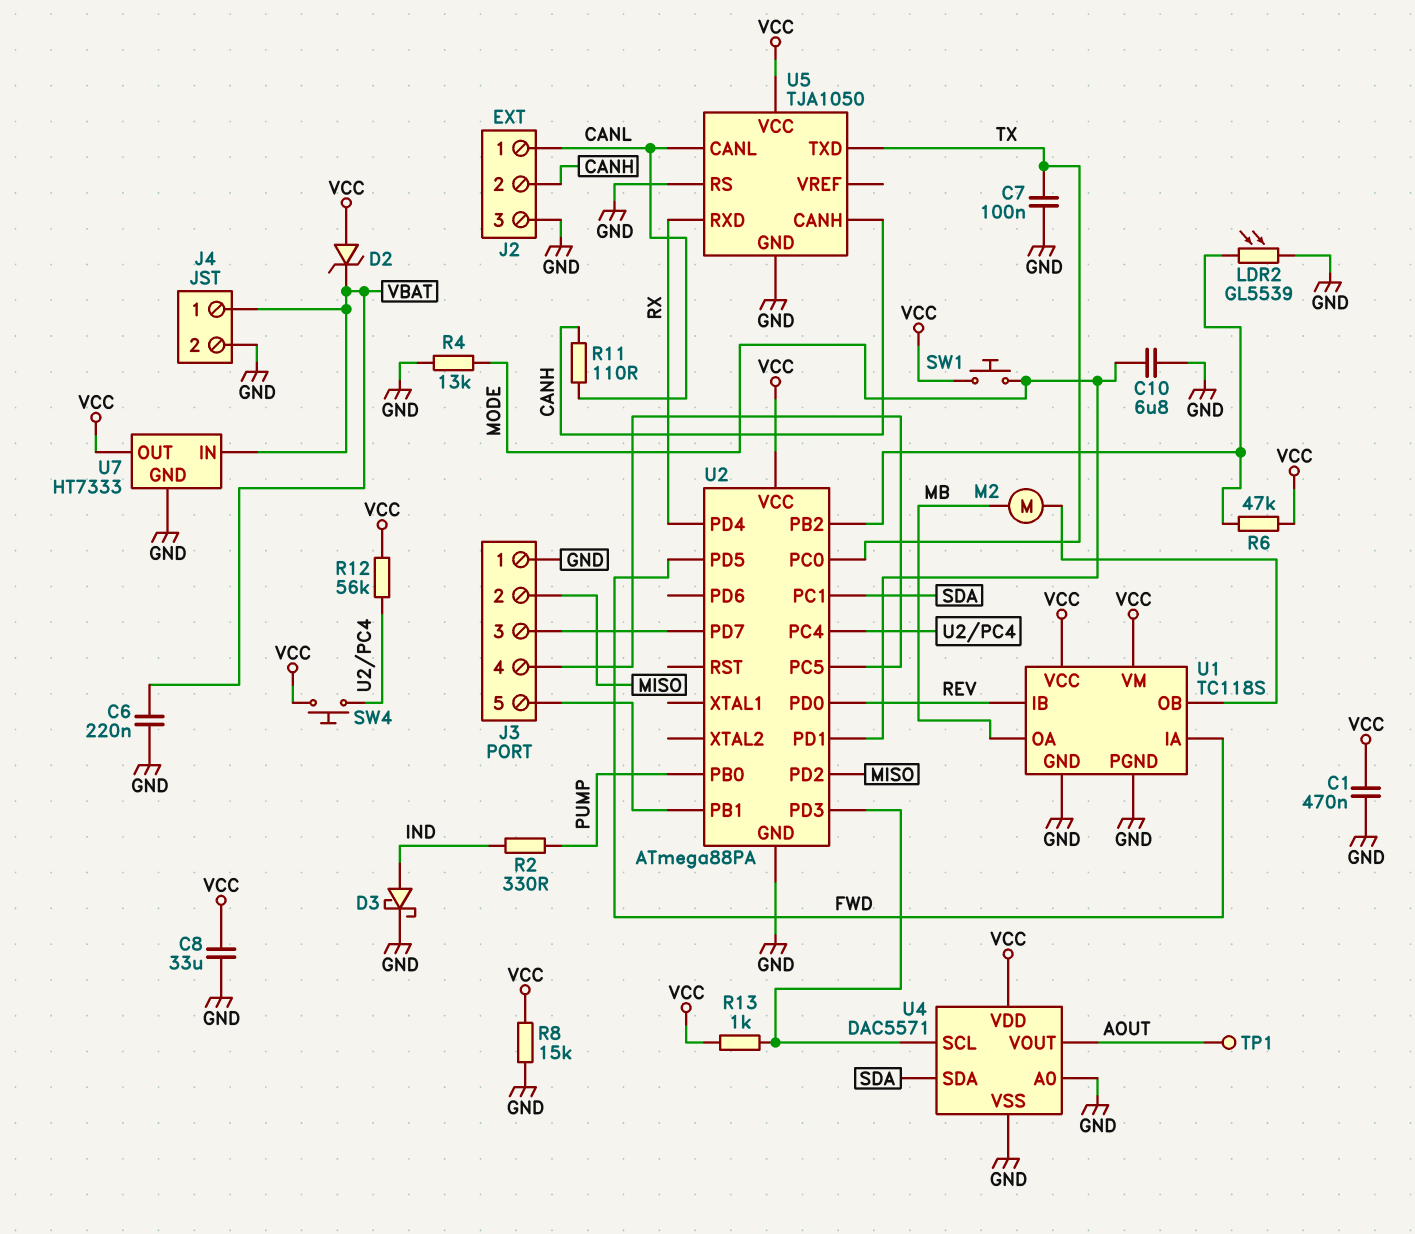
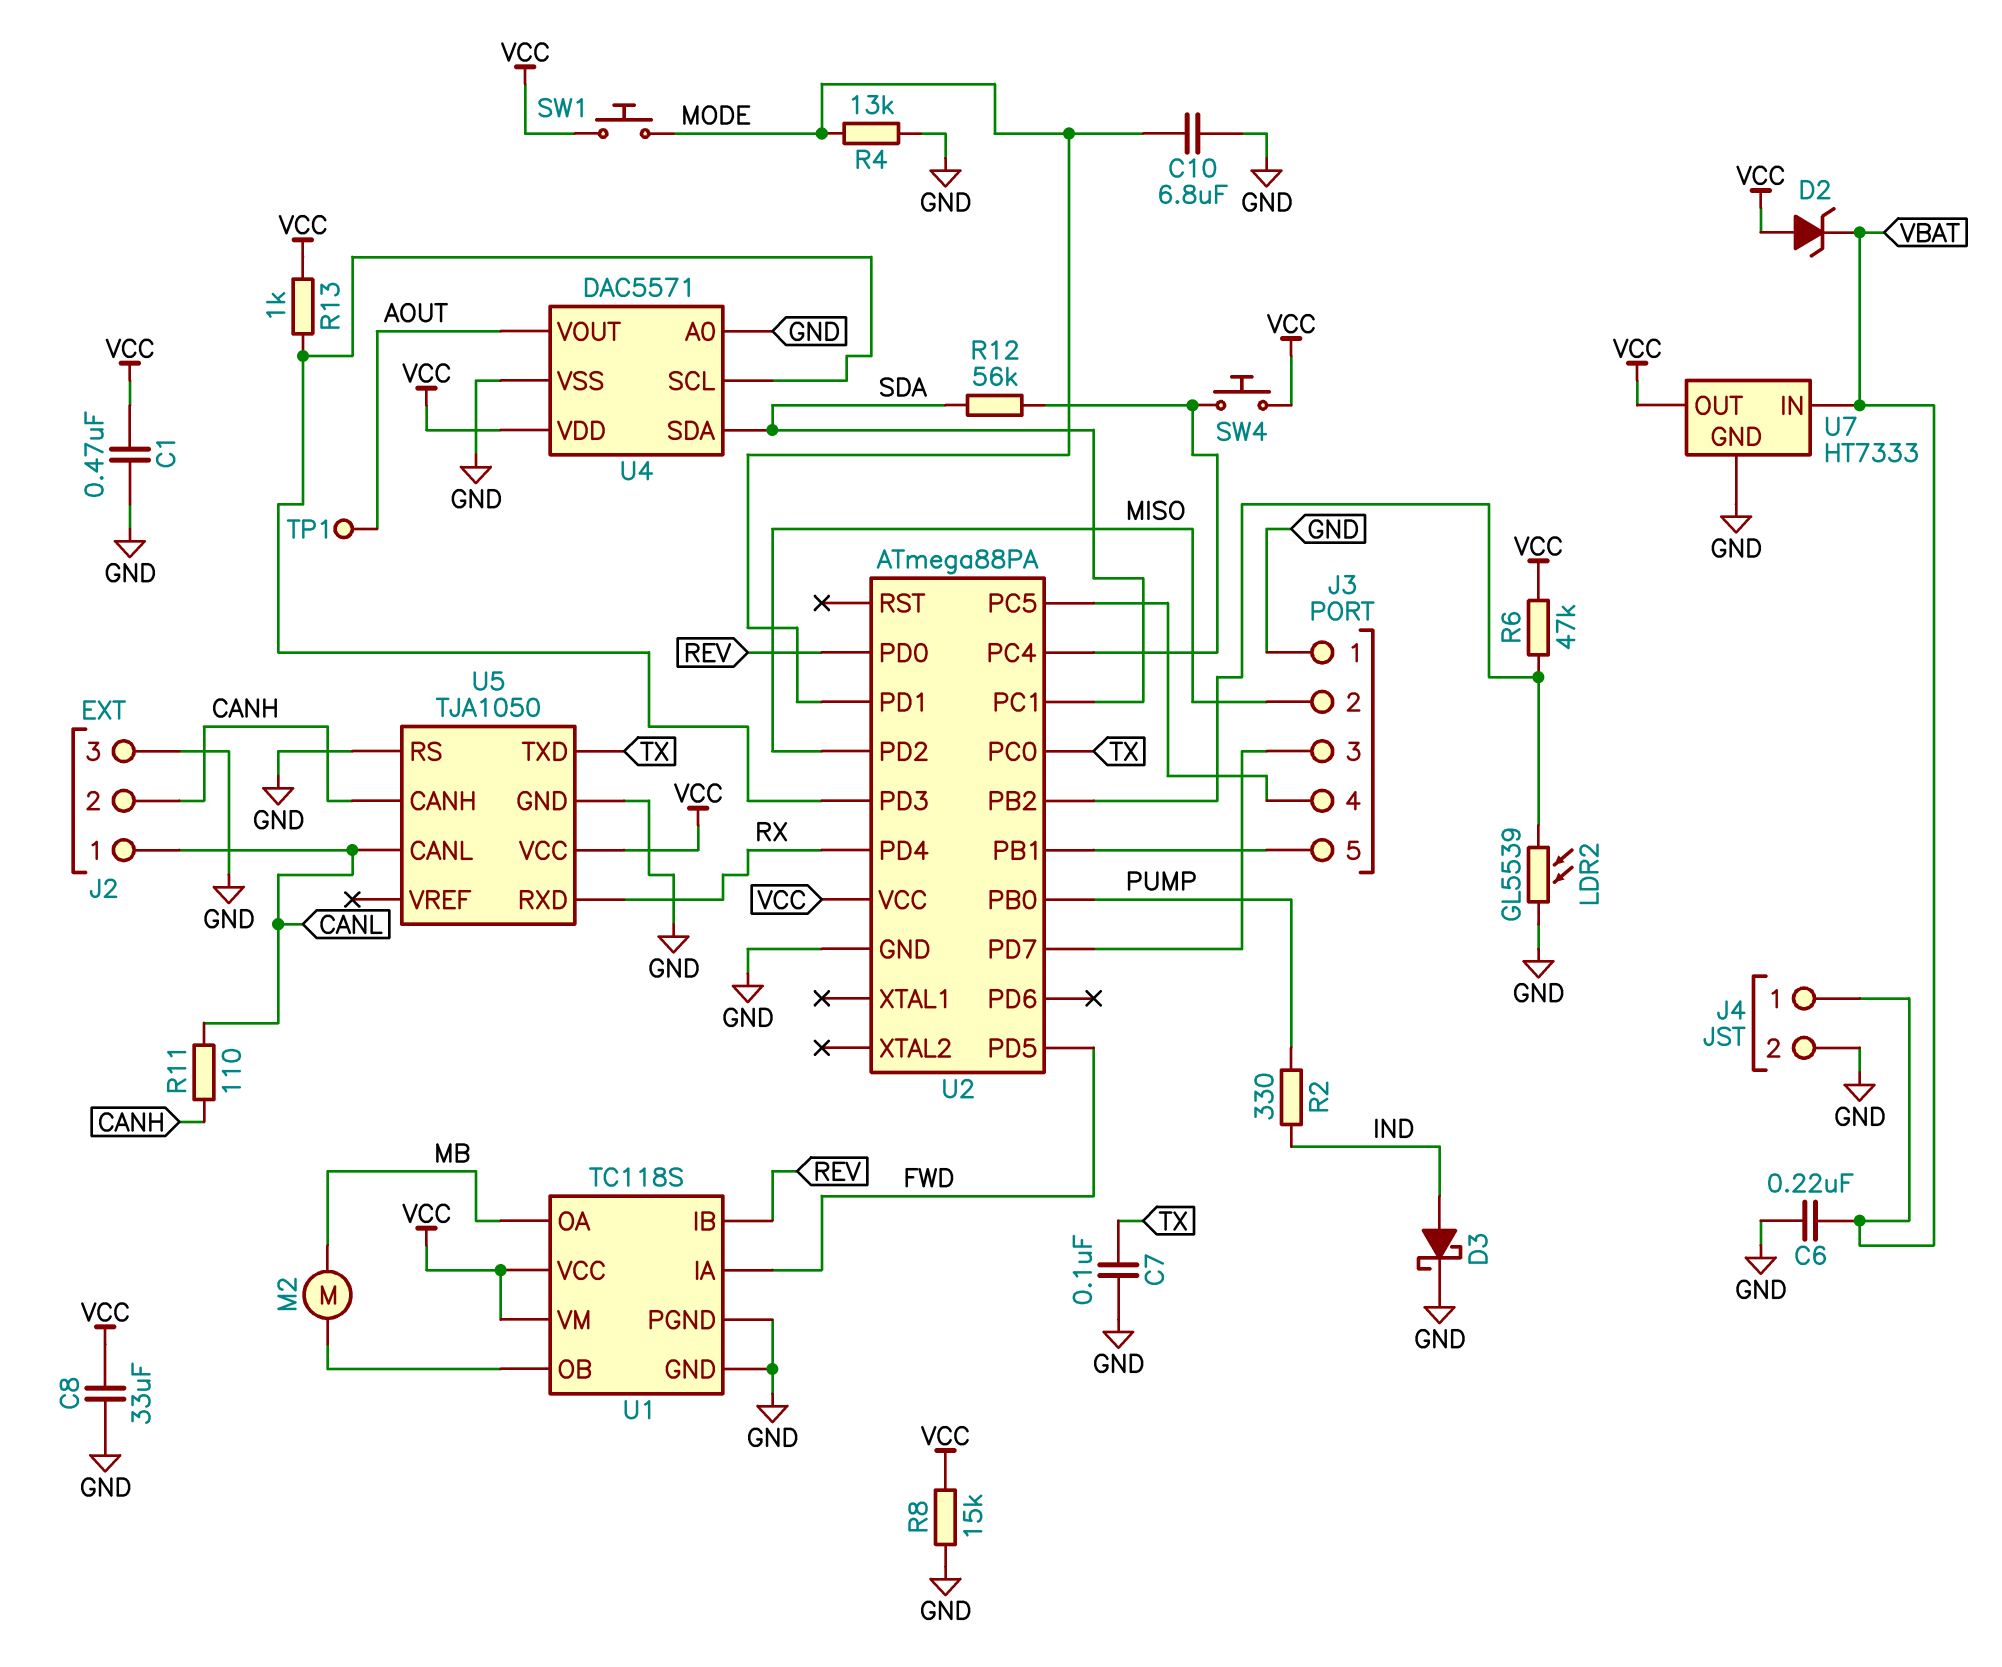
R12: 56k (U2/PC4, VCC) -> 56k (SDA, U2/PC4)

